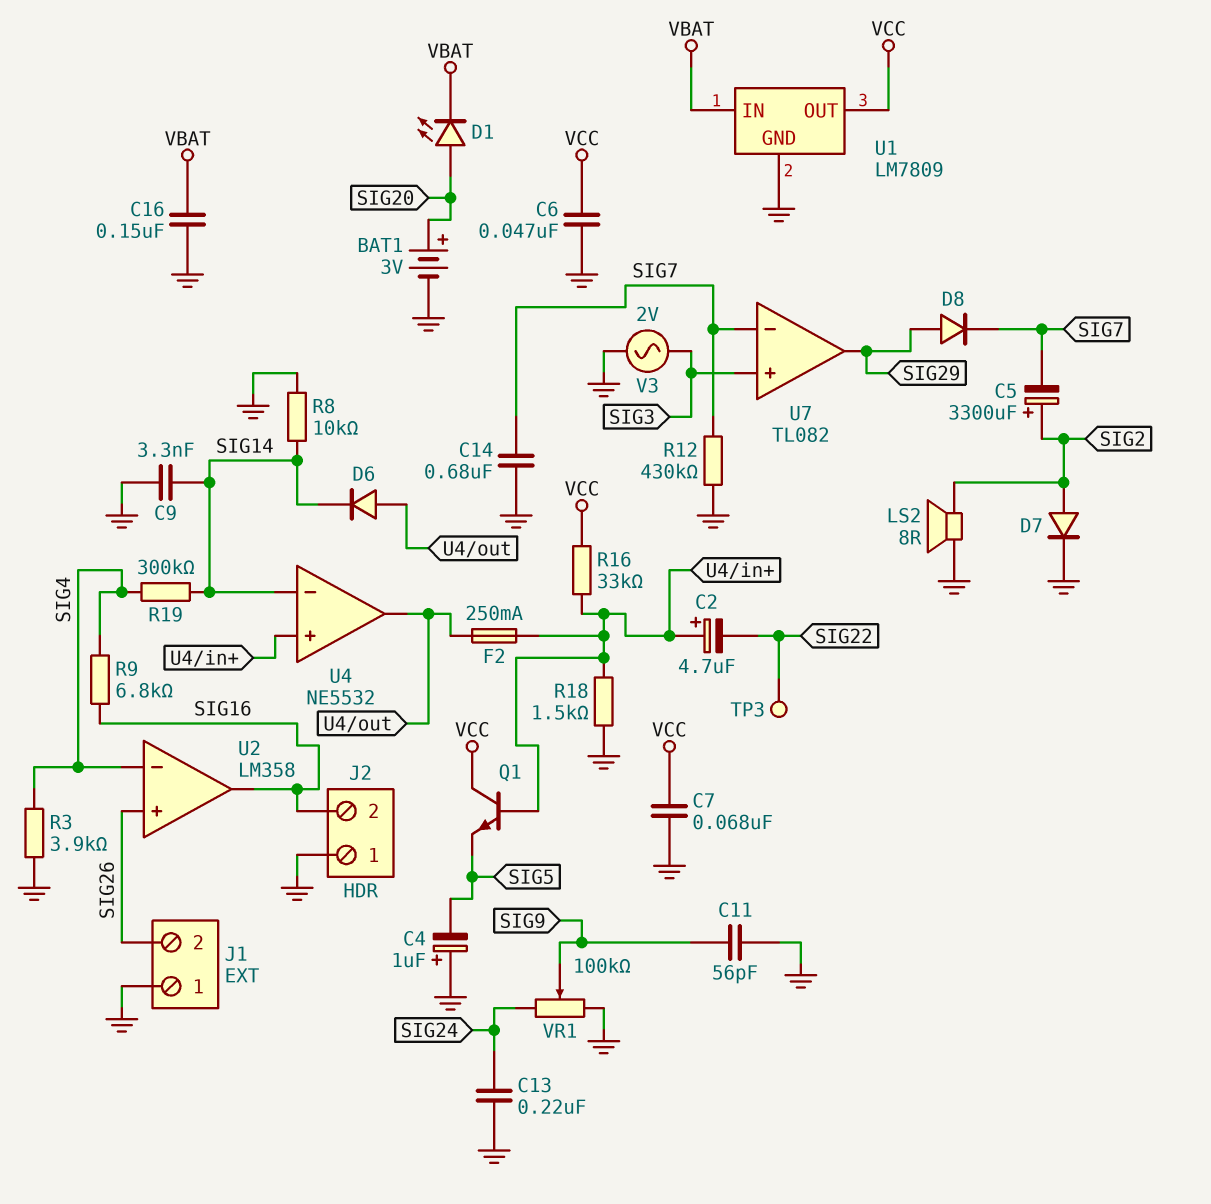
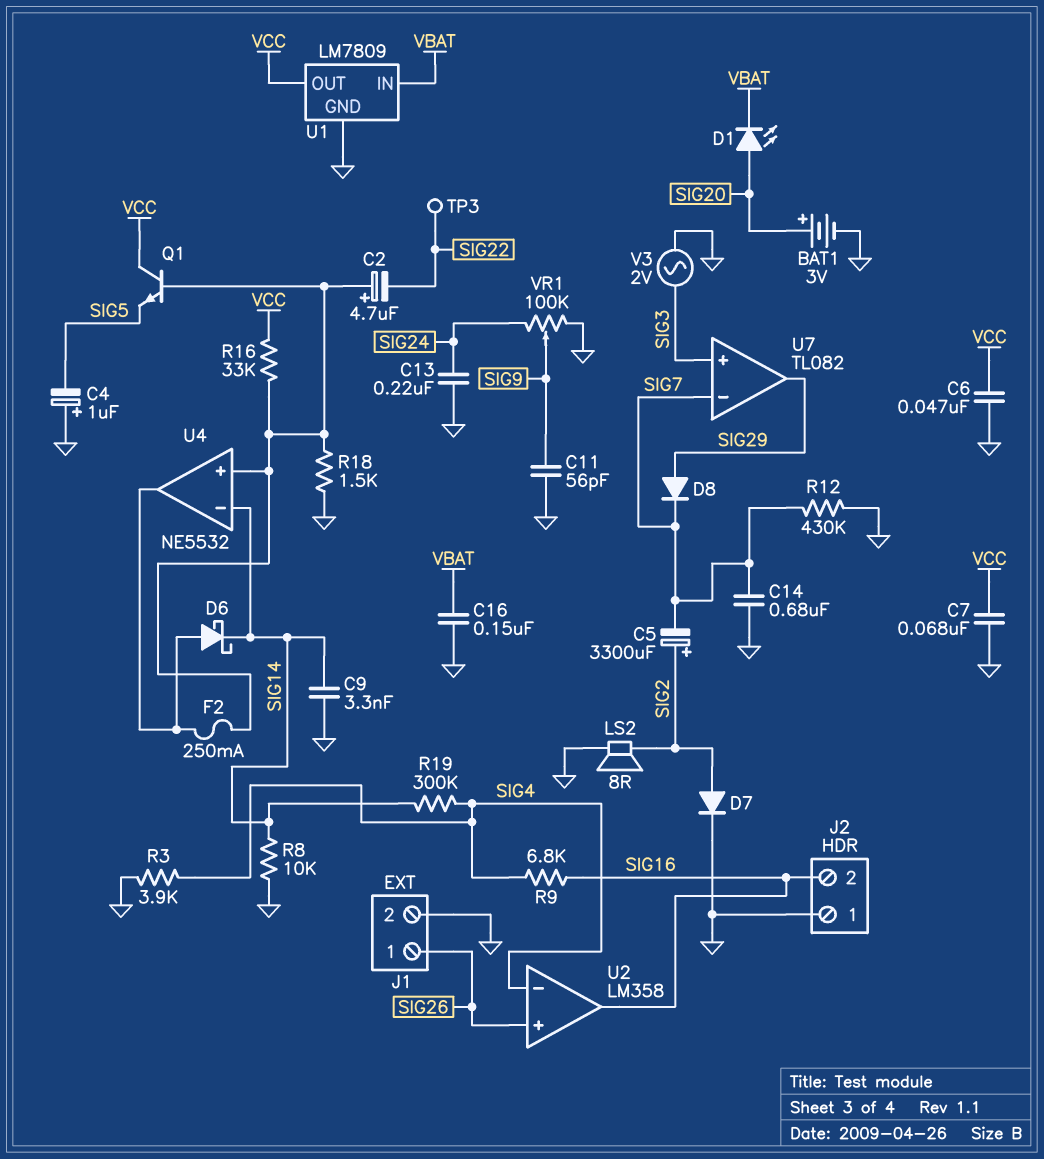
D6: diode (A U4/out, K SIG14) -> schottky (A U4/out, K SIG14)
J1 pin 1: GND -> SIG26
J1 pin 2: SIG26 -> GND

